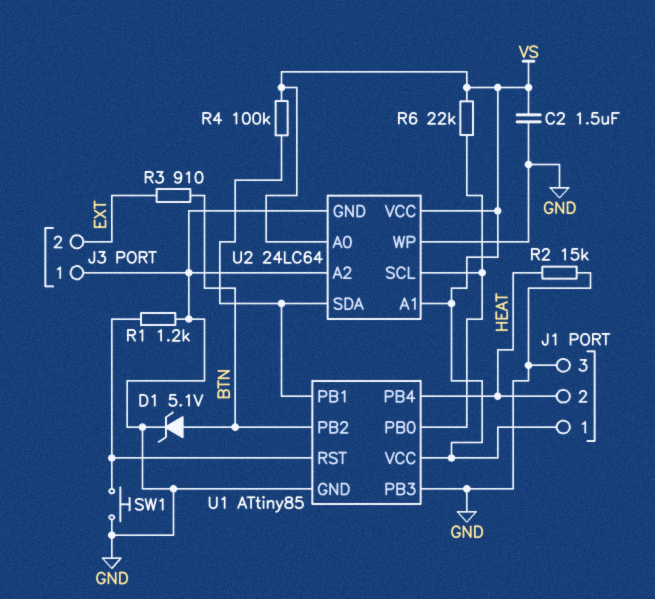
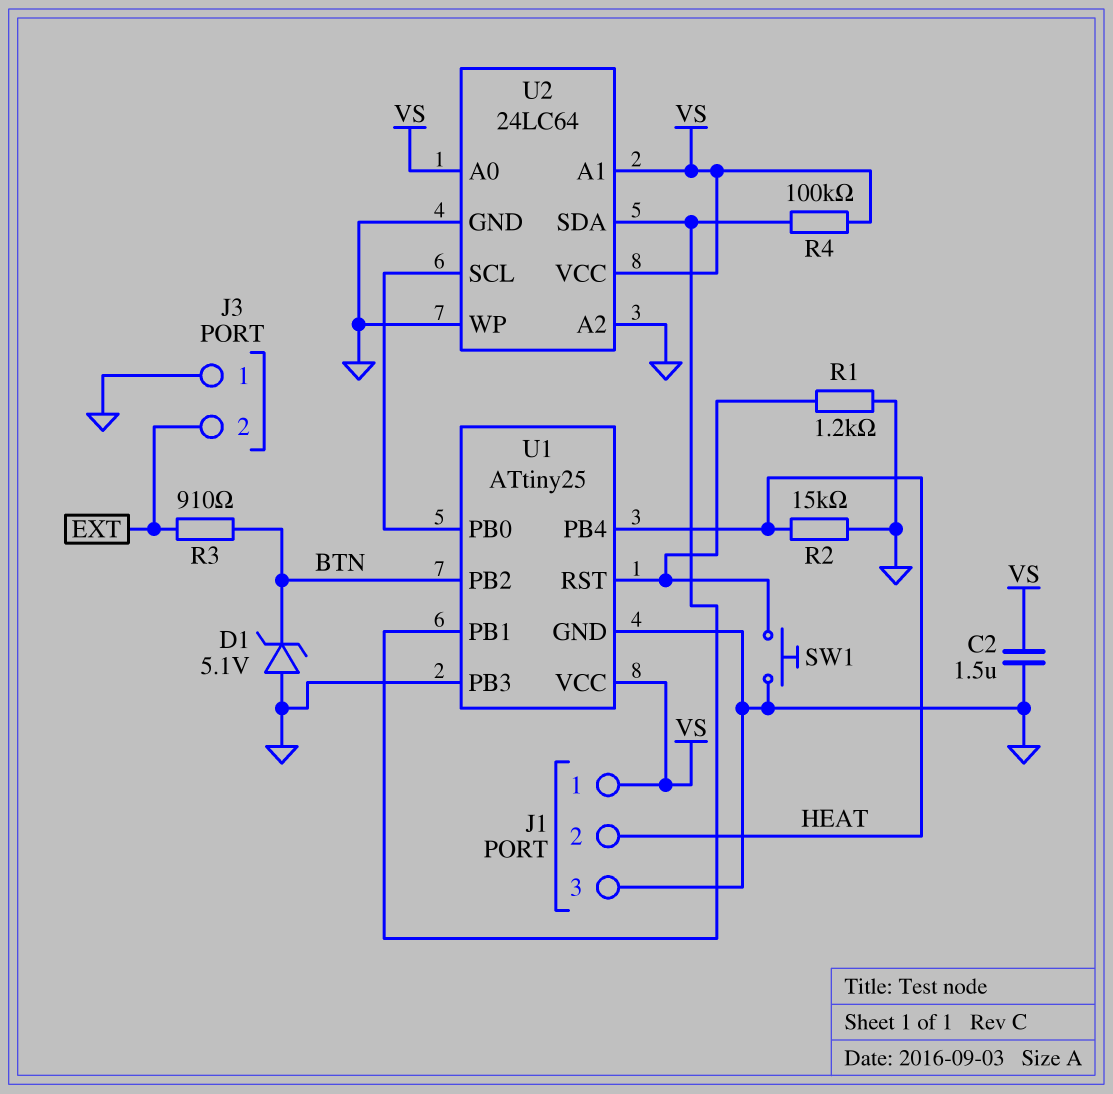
D1: zener 5.1V (A BTN, K GND) -> zener 5.1V (A GND, K BTN)
R6: 22k (U1/PB0, VS) -> none
U1: ATtiny85 -> ATtiny25

